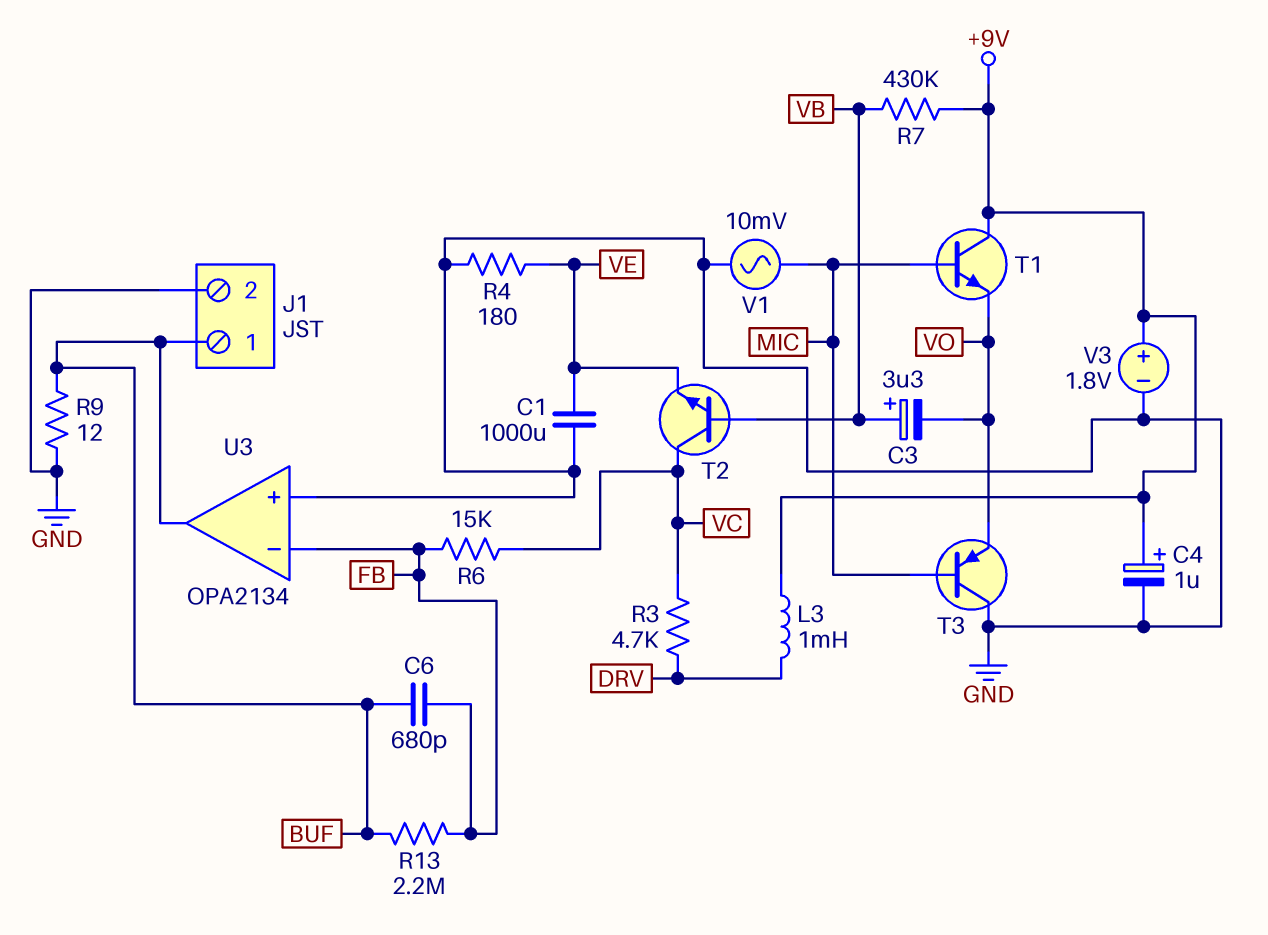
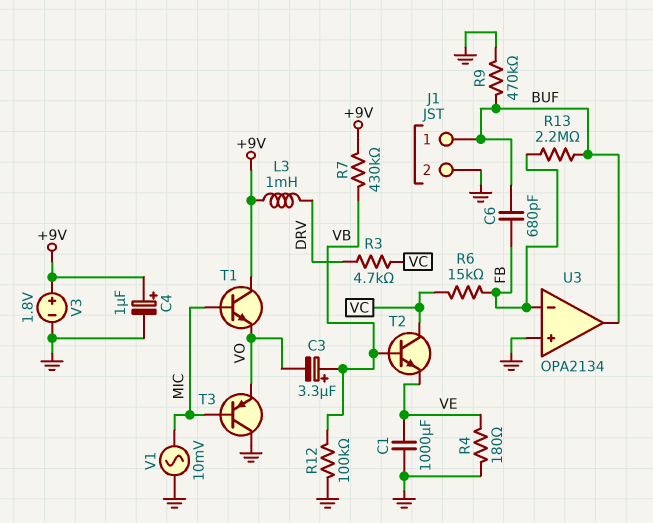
R9: 12 (BUF, GND) -> 470k (BUF, GND)
R12: none -> 100k (GND, VB)

